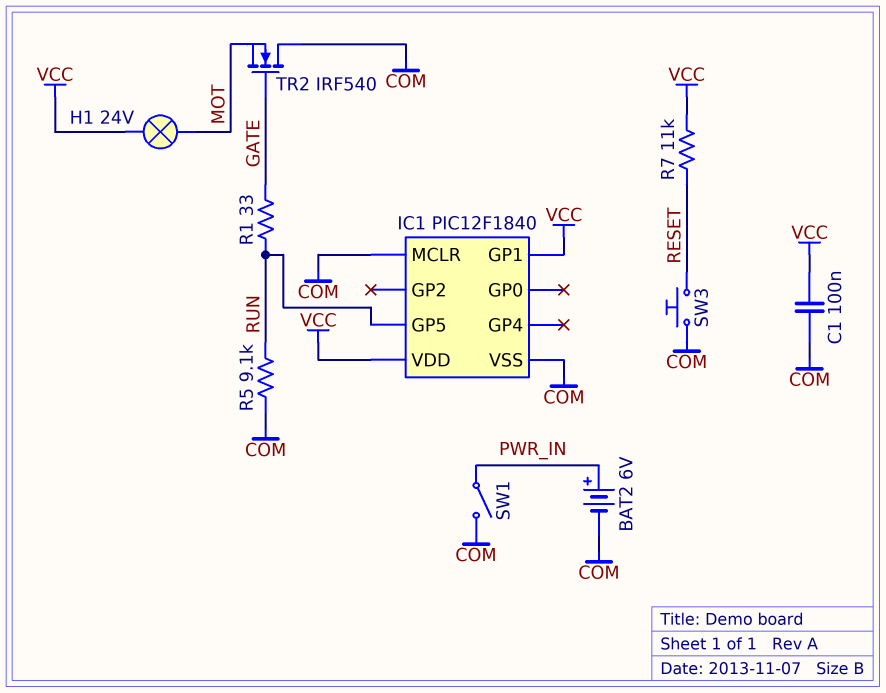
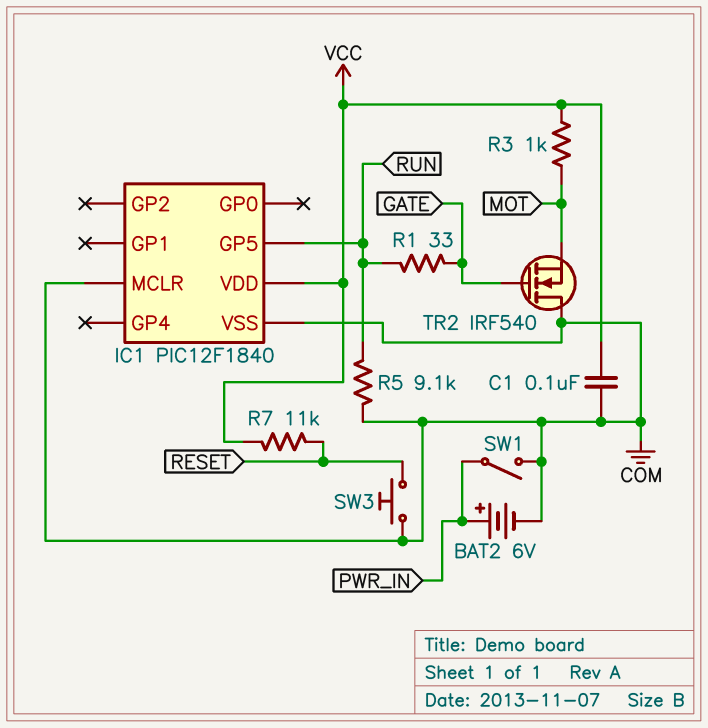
H1: lamp 24V (MOT, VCC) -> none
IC1 pin GP1: VCC -> none
R3: none -> 1k (MOT, VCC)

